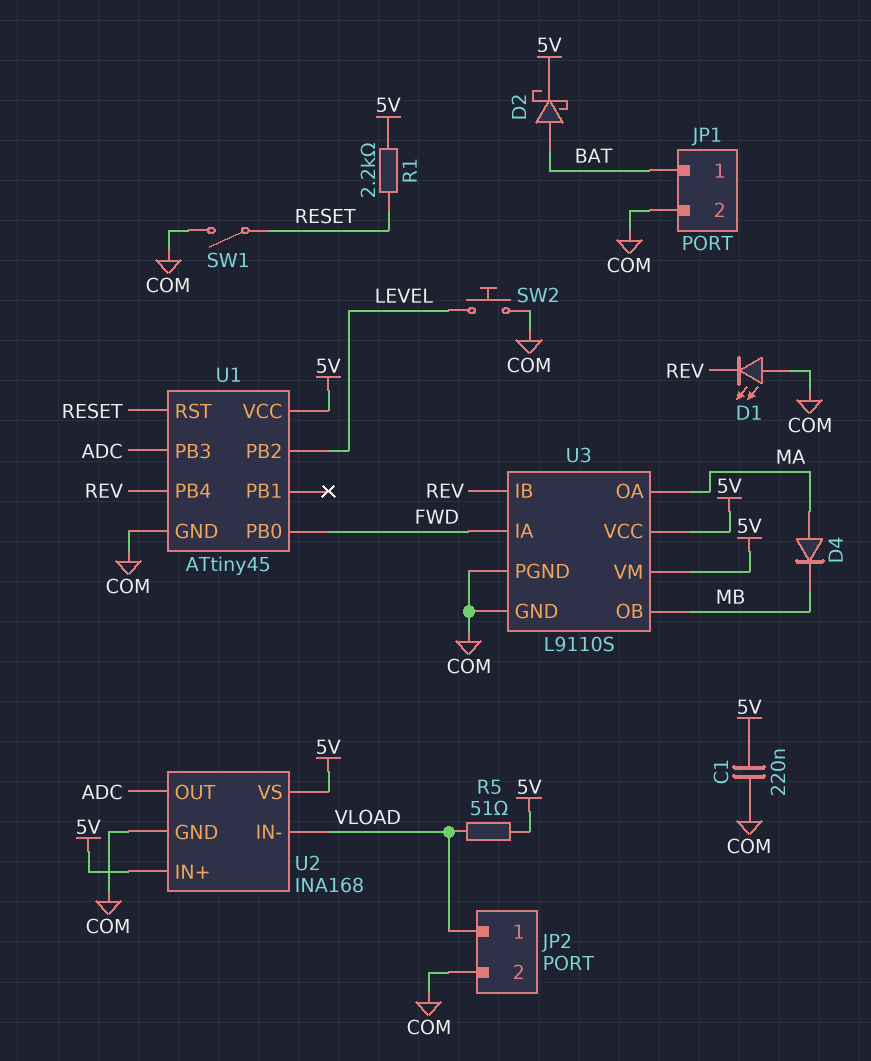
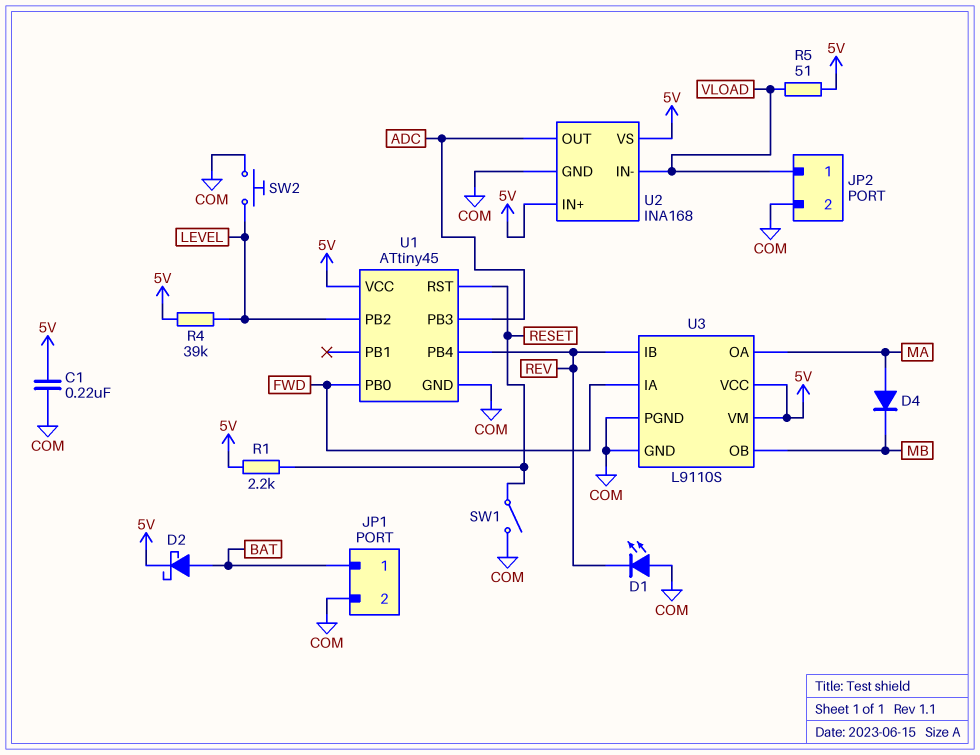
R4: none -> 39k (5V, LEVEL)

